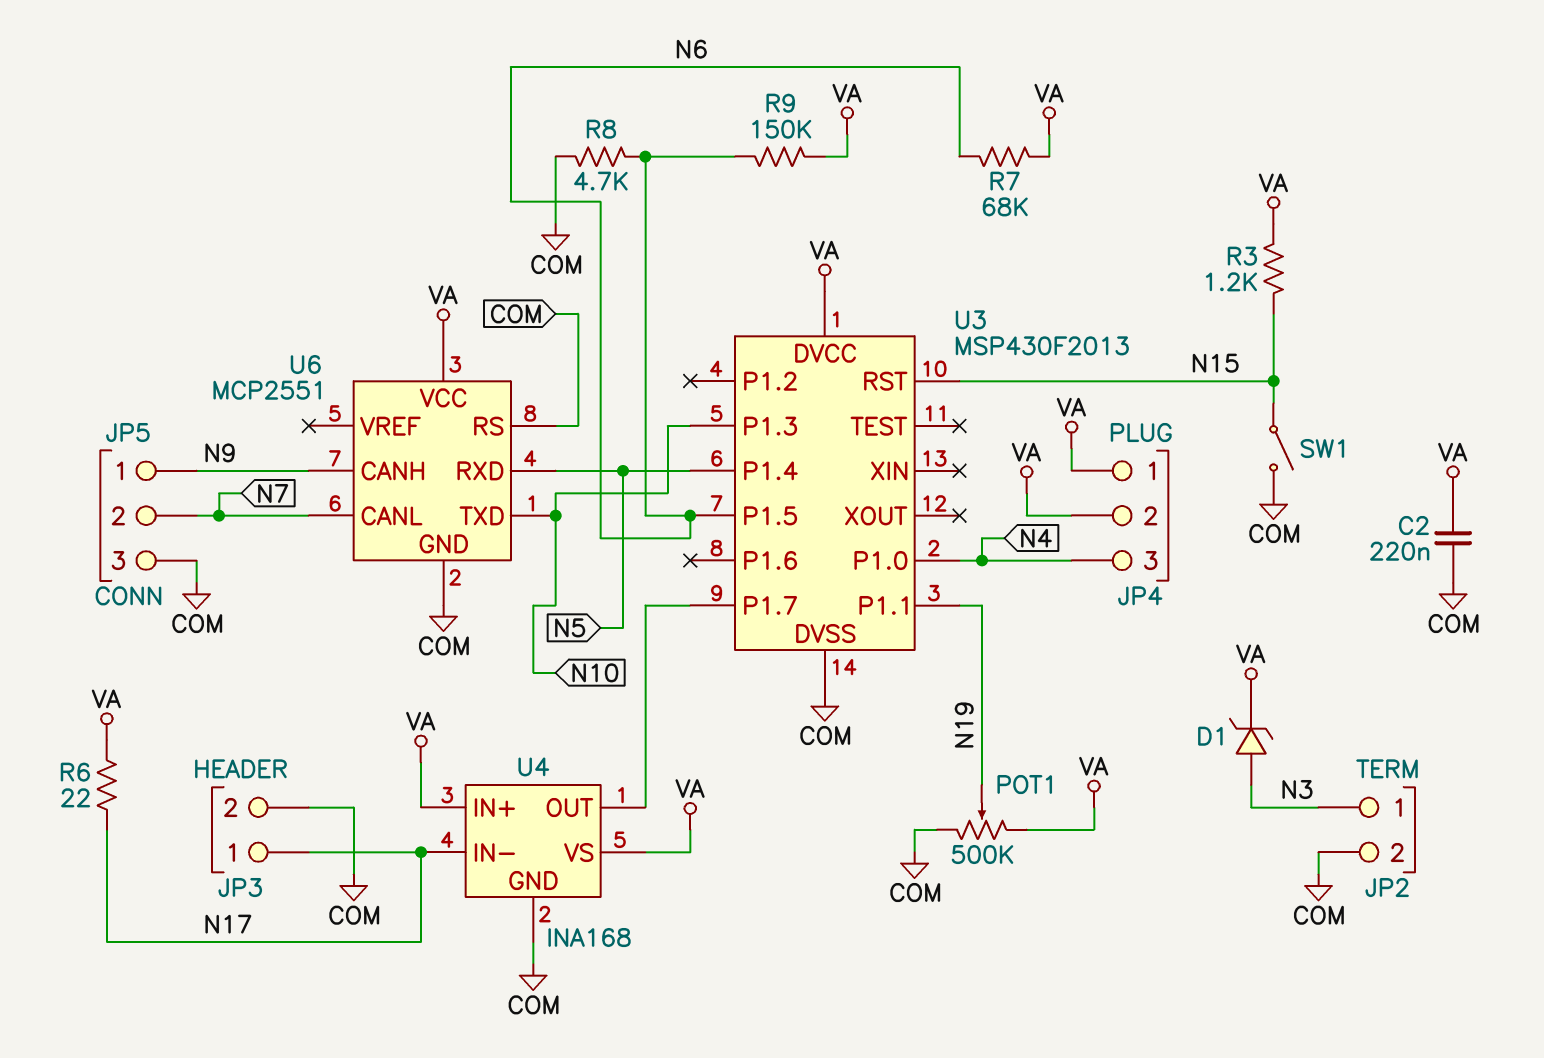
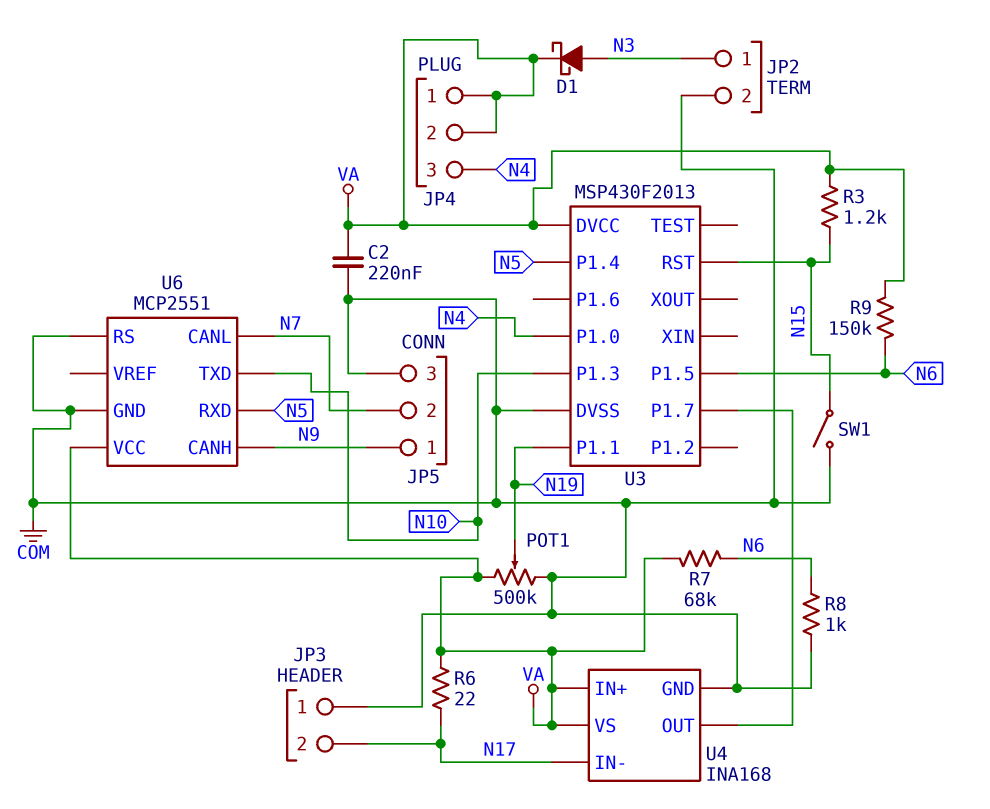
D1: zener (A N3, K VA) -> schottky (A N3, K VA)
JP3 pin 1: N17 -> COM
JP3 pin 2: COM -> N17
R8: 4.7k (COM, N6) -> 1k (COM, N6)

